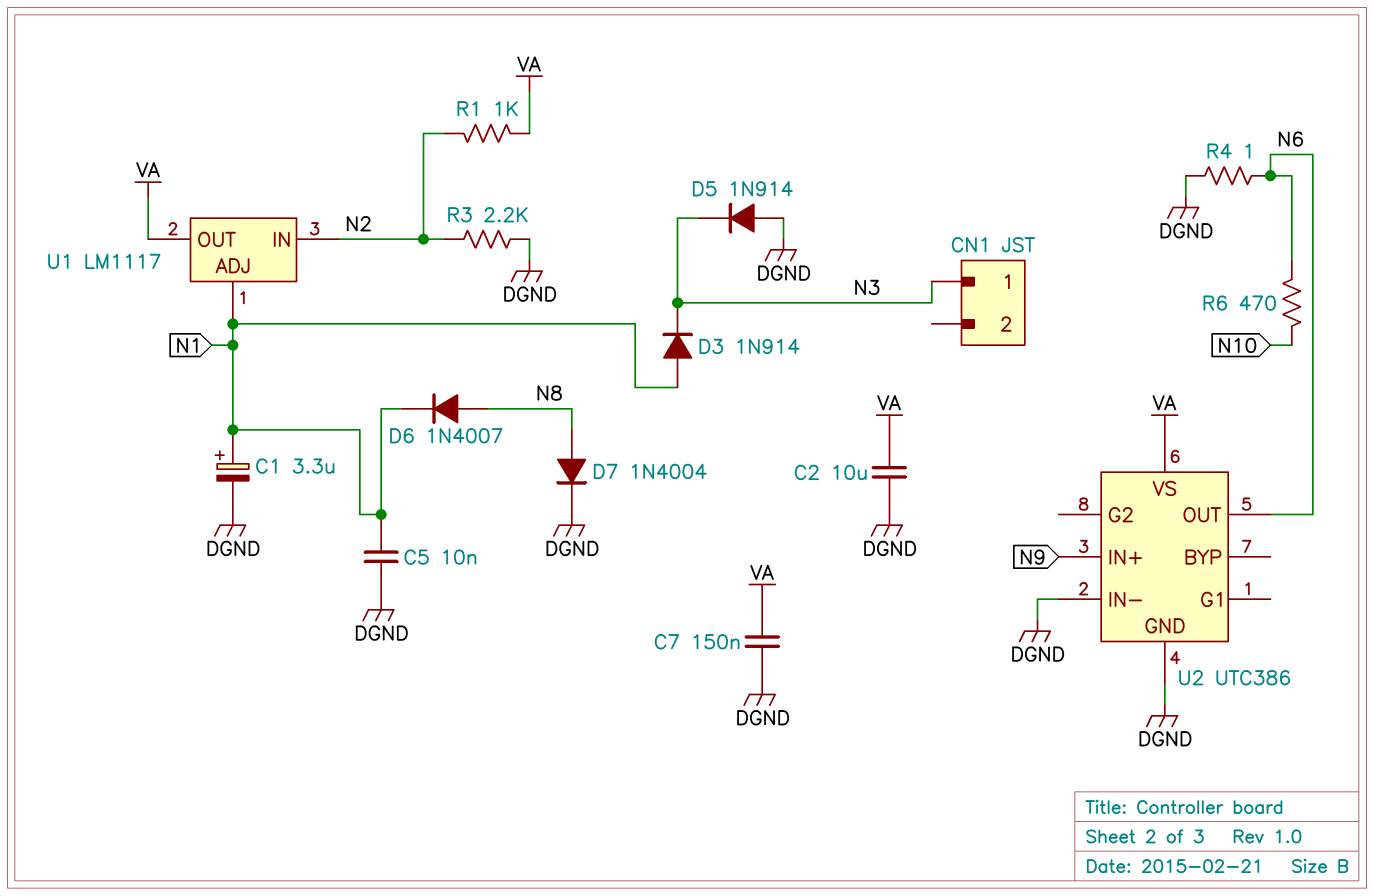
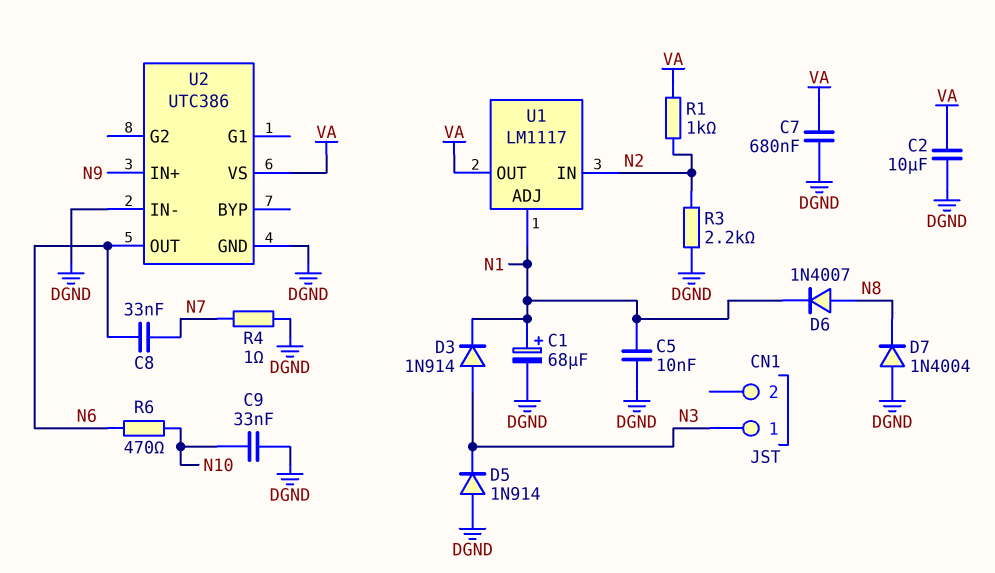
C1: 3.3uF (plus N1, minus DGND) -> 68uF (plus N1, minus DGND)
C7: 150nF (DGND, VA) -> 680nF (DGND, VA)
C8: none -> 33nF (N6, N7)
C9: none -> 33nF (DGND, N10)
D3: diode 1N914 (A N1, K N3) -> diode 1N914 (A N3, K N1)
D7: diode 1N4004 (A N8, K DGND) -> diode 1N4004 (A DGND, K N8)
R4: 1 (DGND, N6) -> 1 (DGND, N7)

